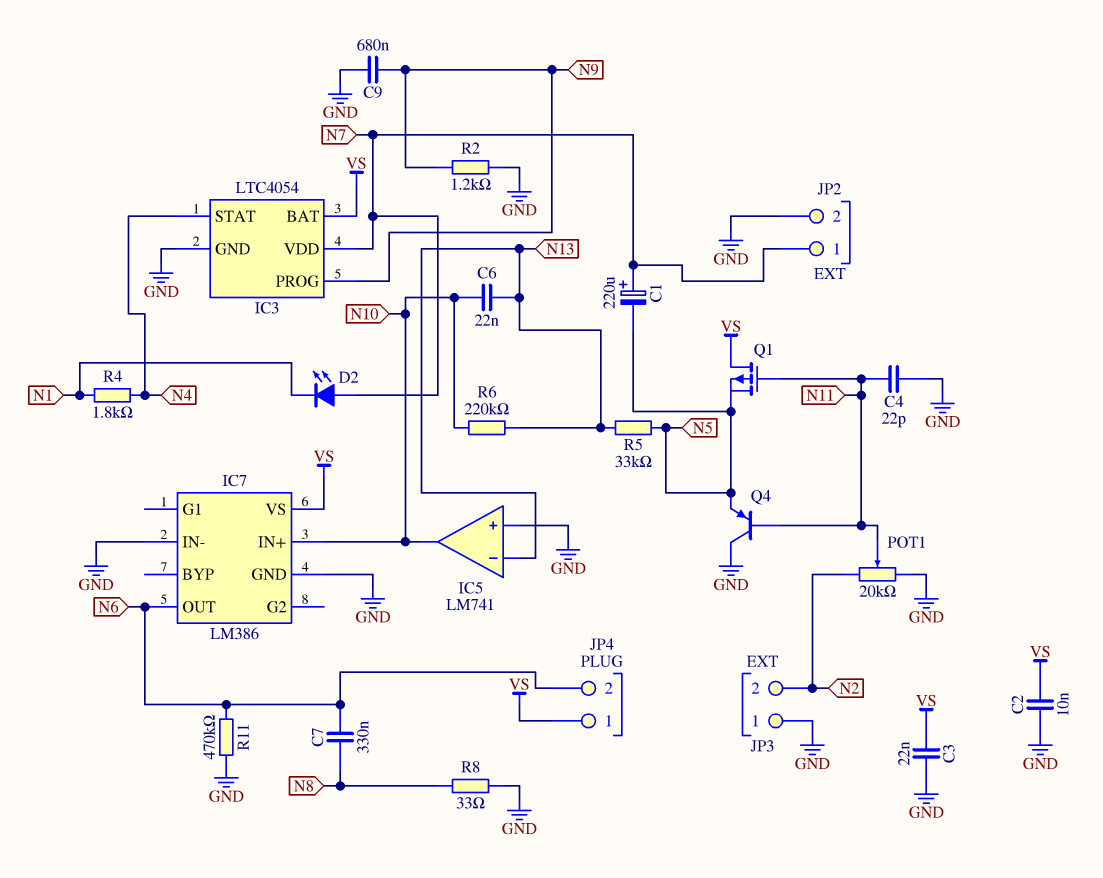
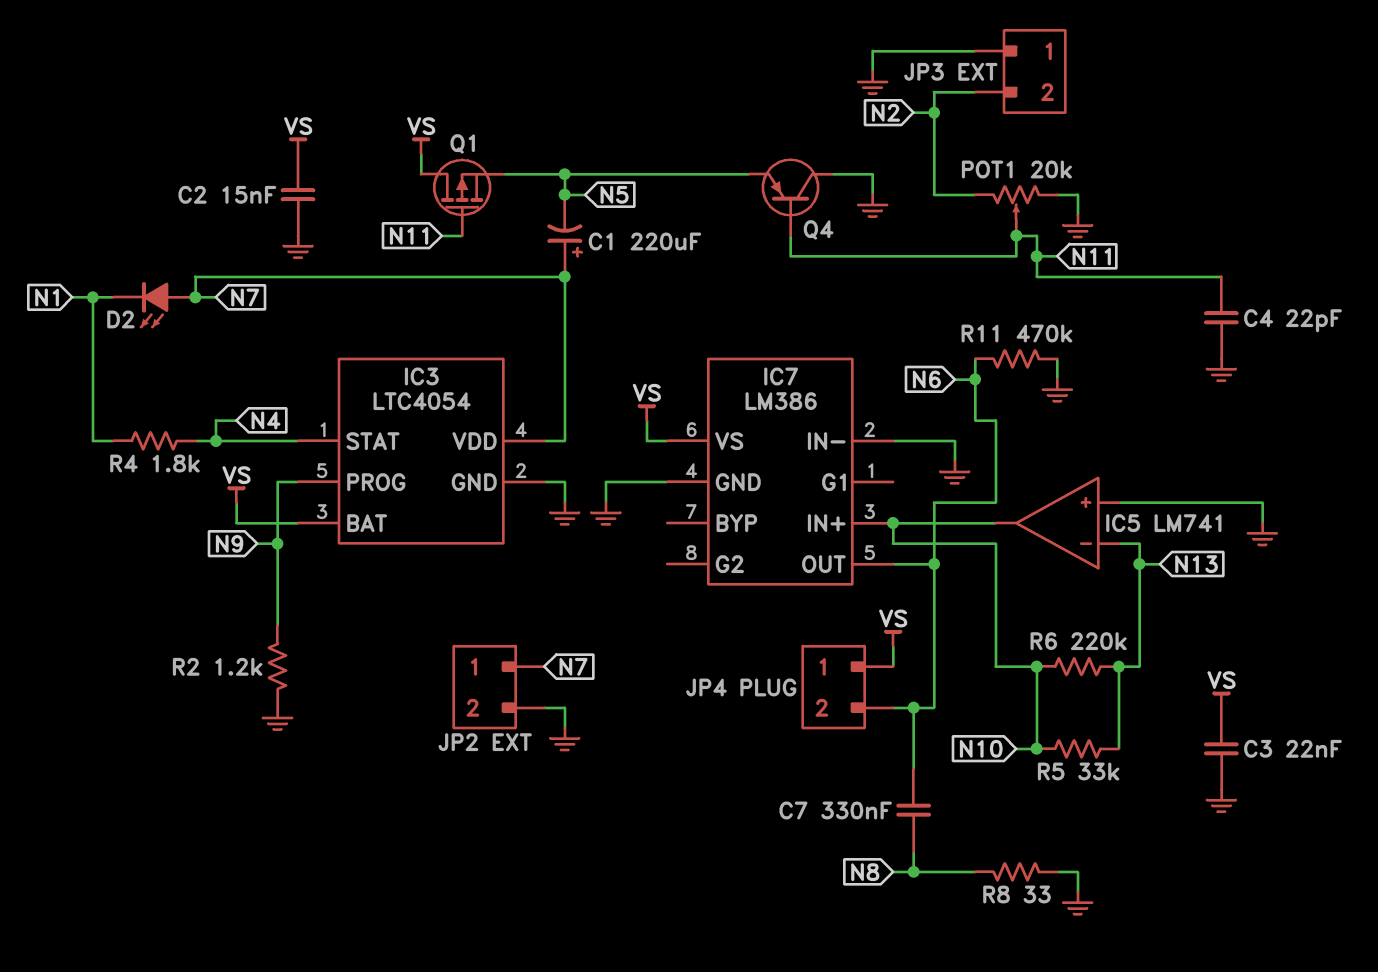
C2: 10nF (GND, VS) -> 15nF (GND, VS)
C6: 22nF (N10, N13) -> none
C9: 680nF (GND, N9) -> none
R5: 33k (N5, N13) -> 33k (N10, N13)

